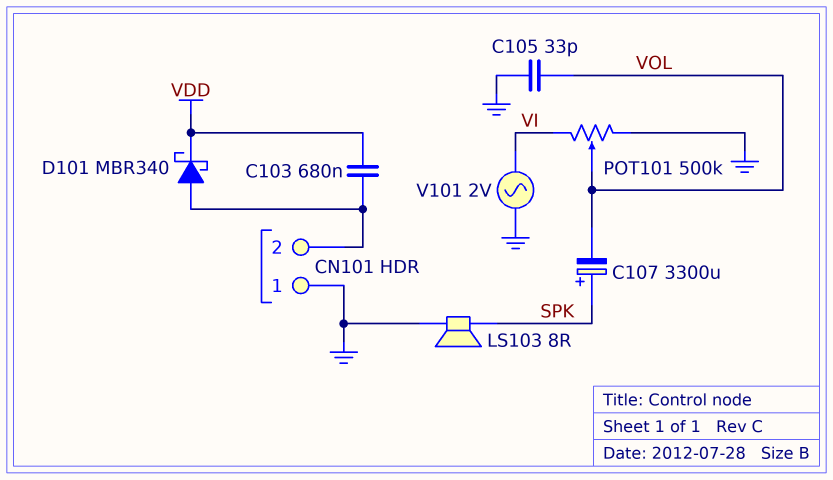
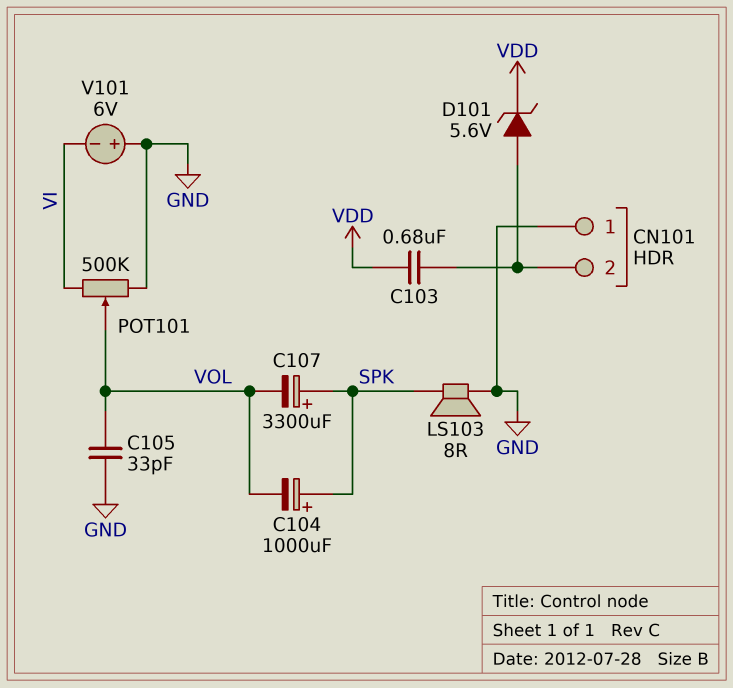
C104: none -> 1000uF (plus SPK, minus VOL)
D101: schottky MBR340 (A CN101/2, K VDD) -> zener 5.6V (A CN101/2, K VDD)
V101: AC 2V (GND, VI) -> 6V (plus GND, minus VI)

